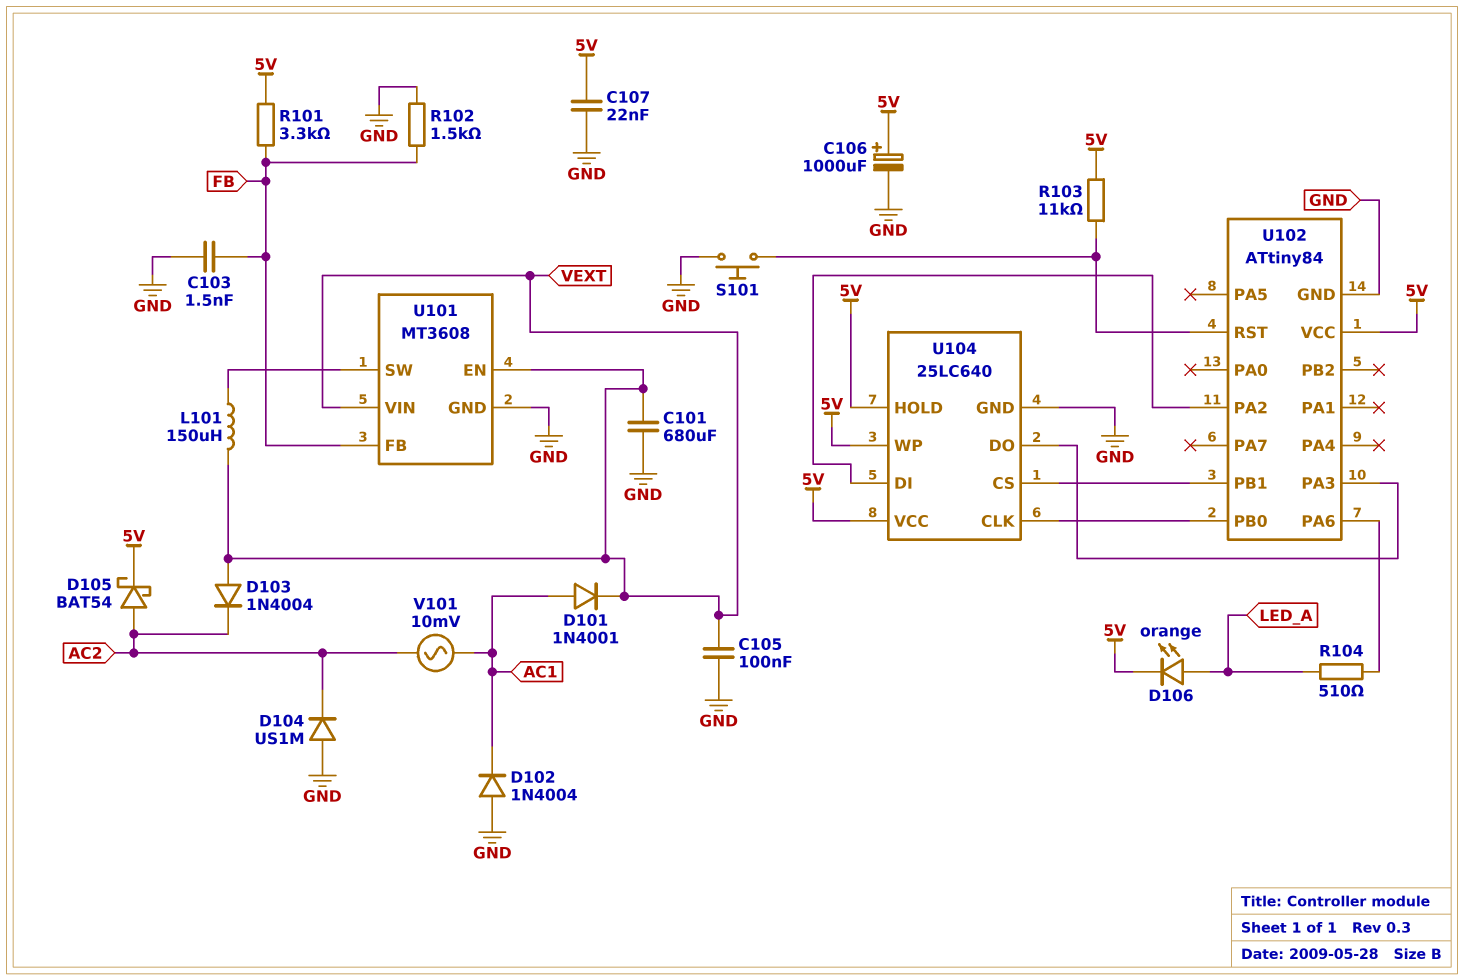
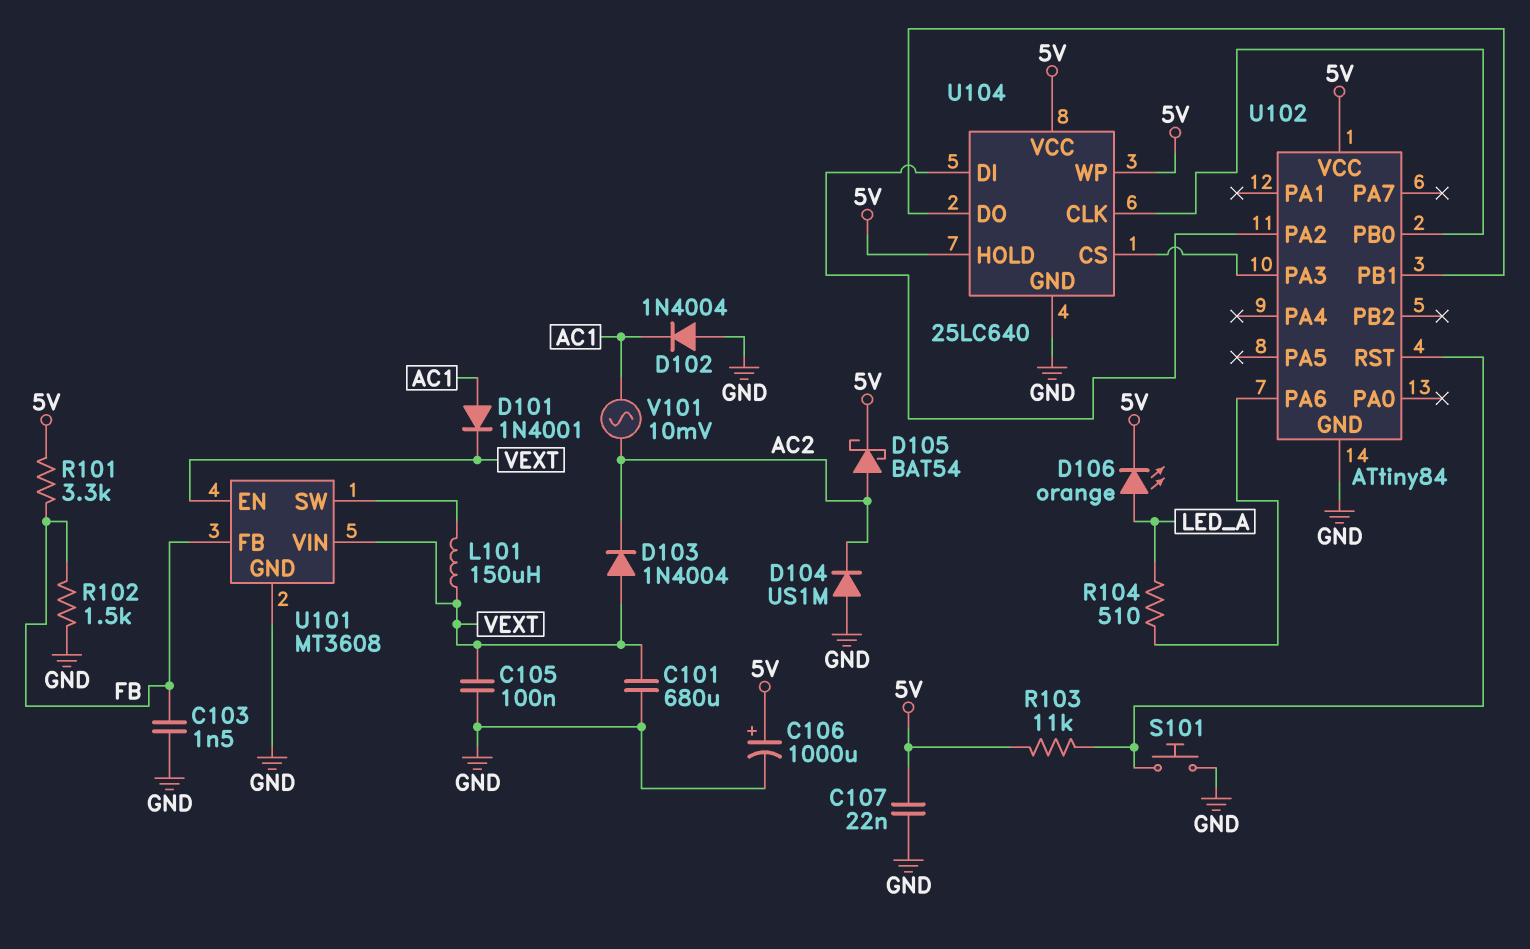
U104 pin CS: U102/PB1 -> U102/PA3
U104 pin DO: U102/PA3 -> U102/PB1

